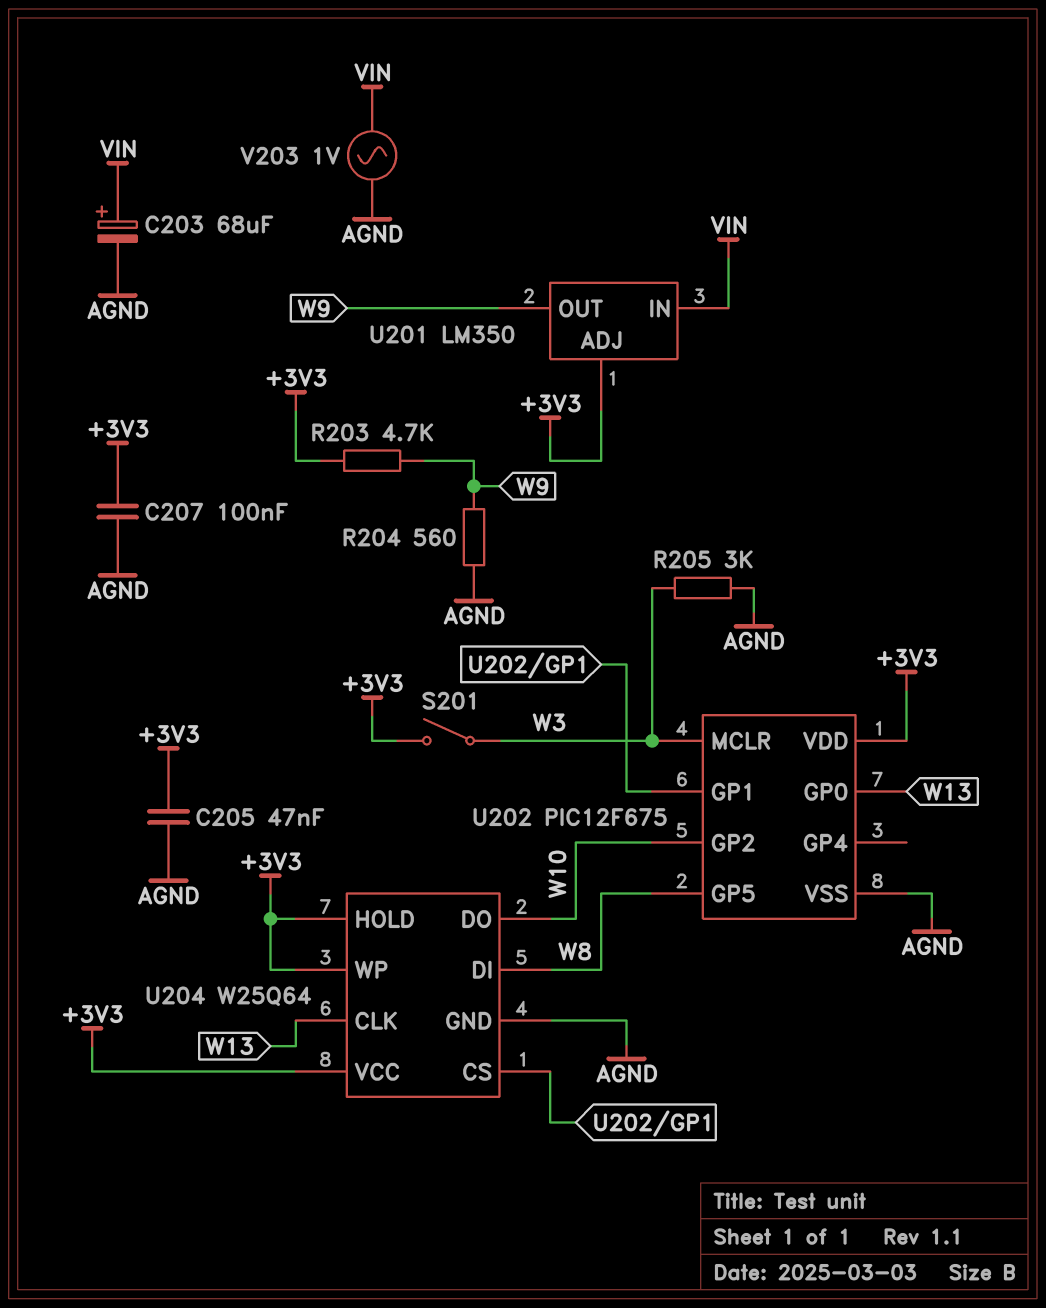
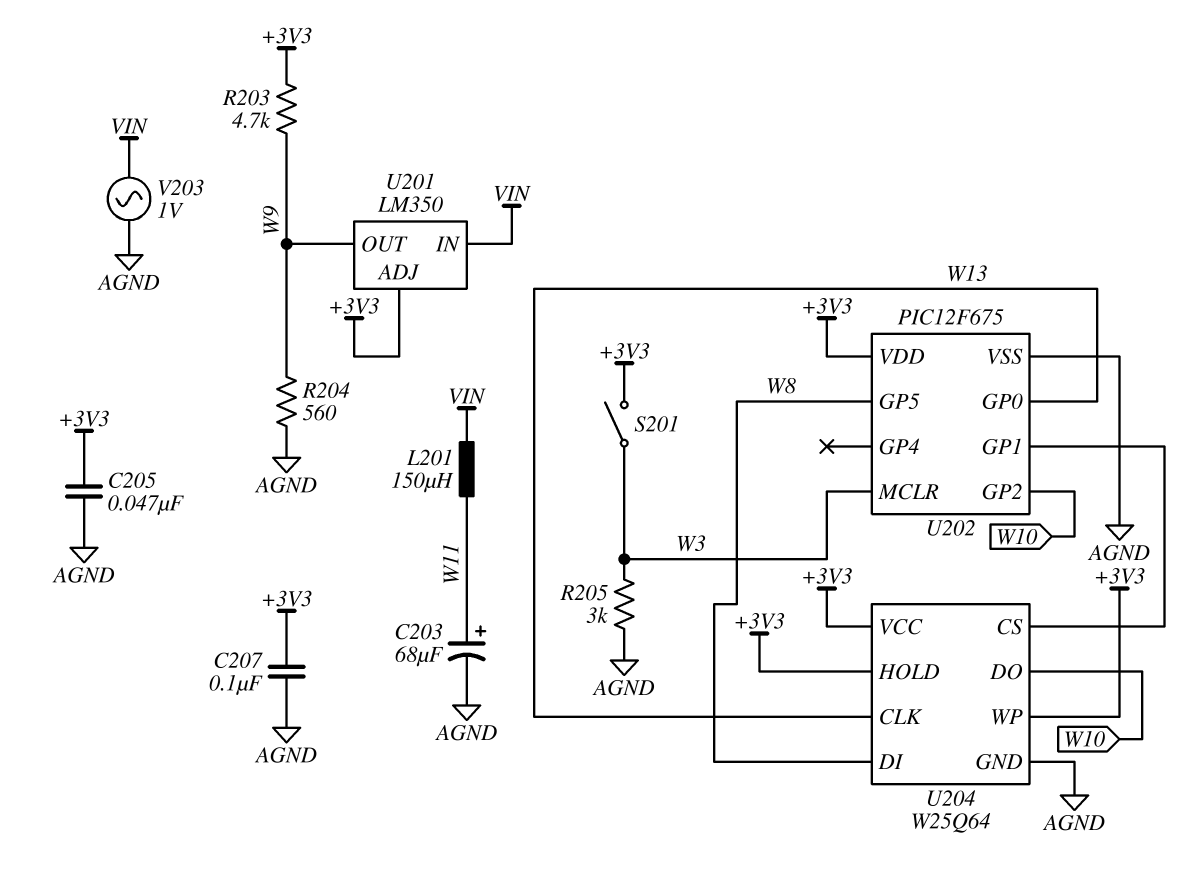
C203: 68uF (plus VIN, minus AGND) -> 68uF (plus W11, minus AGND)
L201: none -> 150uH (VIN, W11)

